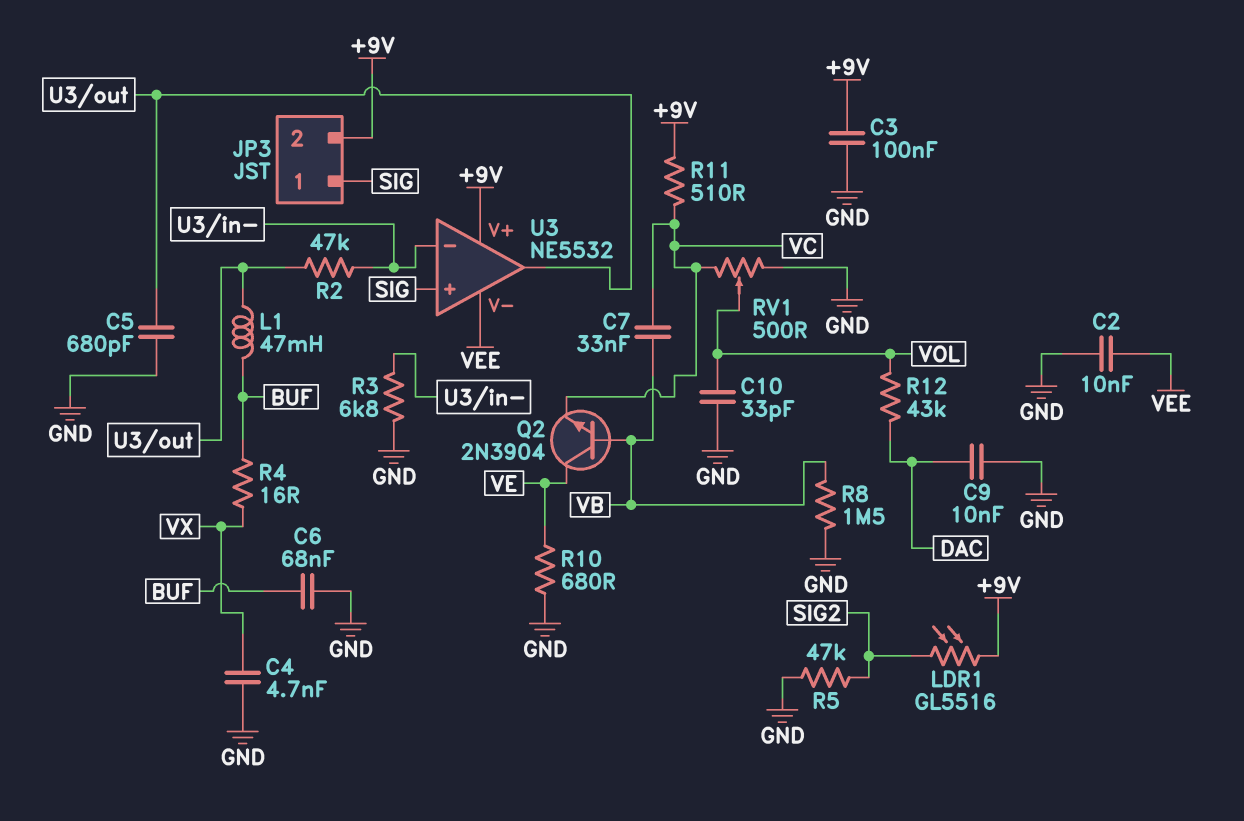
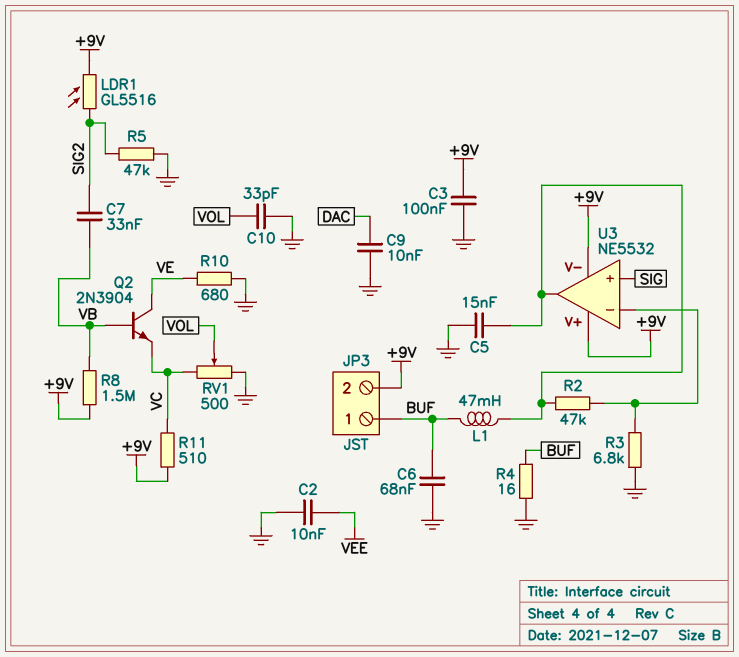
C4: 4.7nF (GND, VX) -> none
C5: 680pF (GND, U3/out) -> 15nF (GND, U3/out)
C7: 33nF (VB, VC) -> 33nF (SIG2, VB)
JP3 pin 1: SIG -> BUF
R4: 16 (BUF, VX) -> 16 (BUF, GND)
R8: 1.5M (GND, VB) -> 1.5M (+9V, VB)
R12: 43k (DAC, VOL) -> none
U3 pin V-: VEE -> +9V

